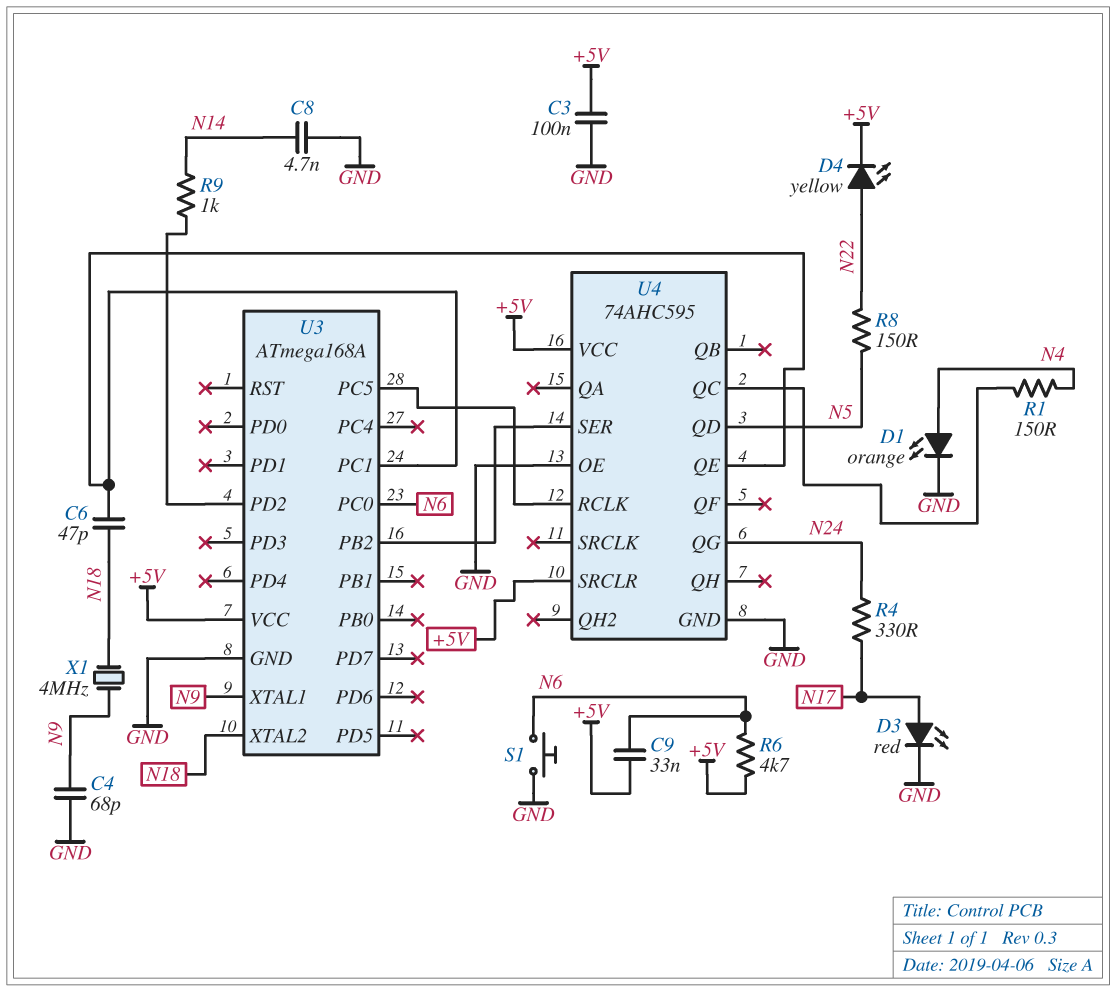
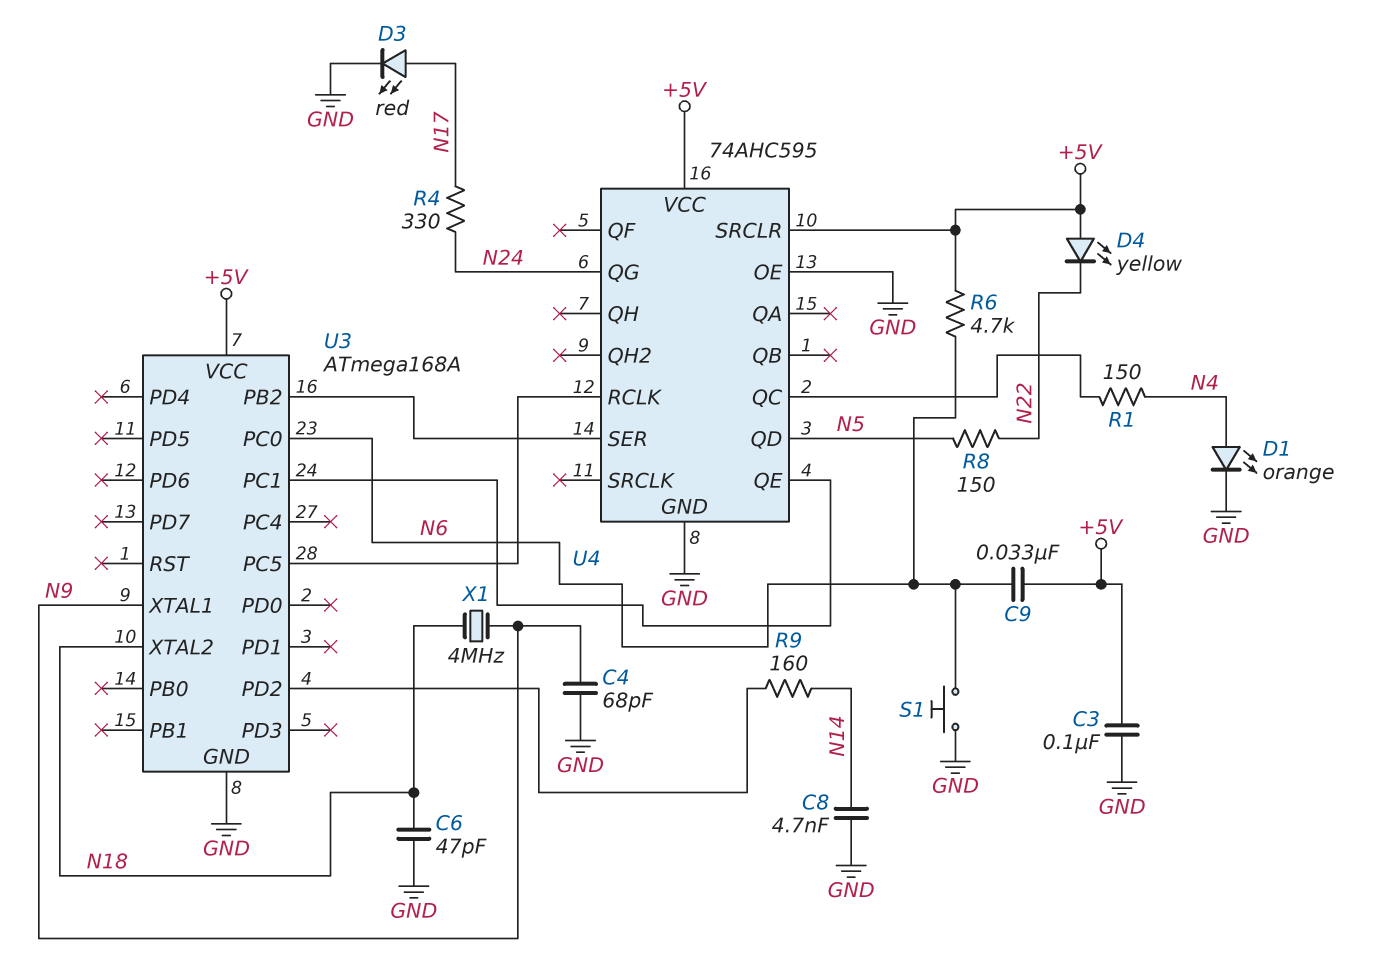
C6: 47pF (N18, U3/PC1) -> 47pF (GND, N18)
D4: LED yellow (A N22, K +5V) -> LED yellow (A +5V, K N22)
R9: 1k (N14, U3/PD2) -> 160 (N14, U3/PD2)

